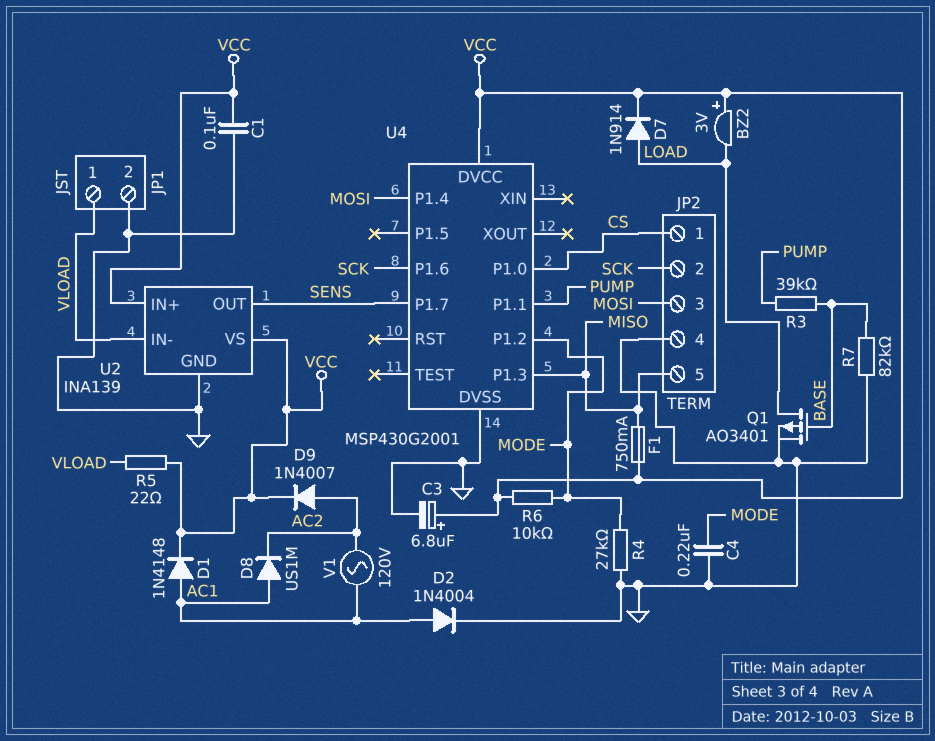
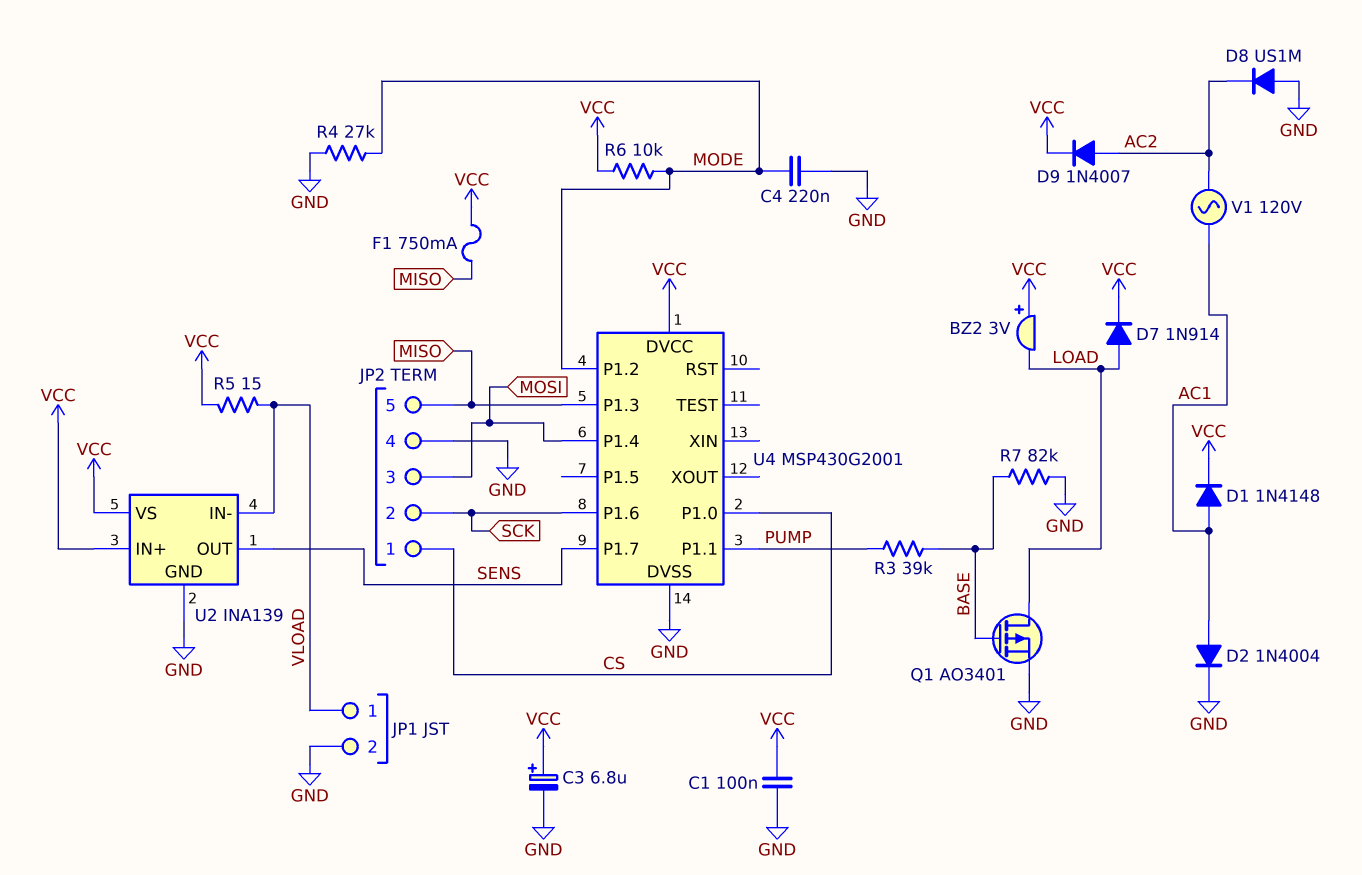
D8: diode US1M (A AC1, K AC2) -> diode US1M (A GND, K AC2)
R5: 22 (VCC, VLOAD) -> 15 (VCC, VLOAD)

